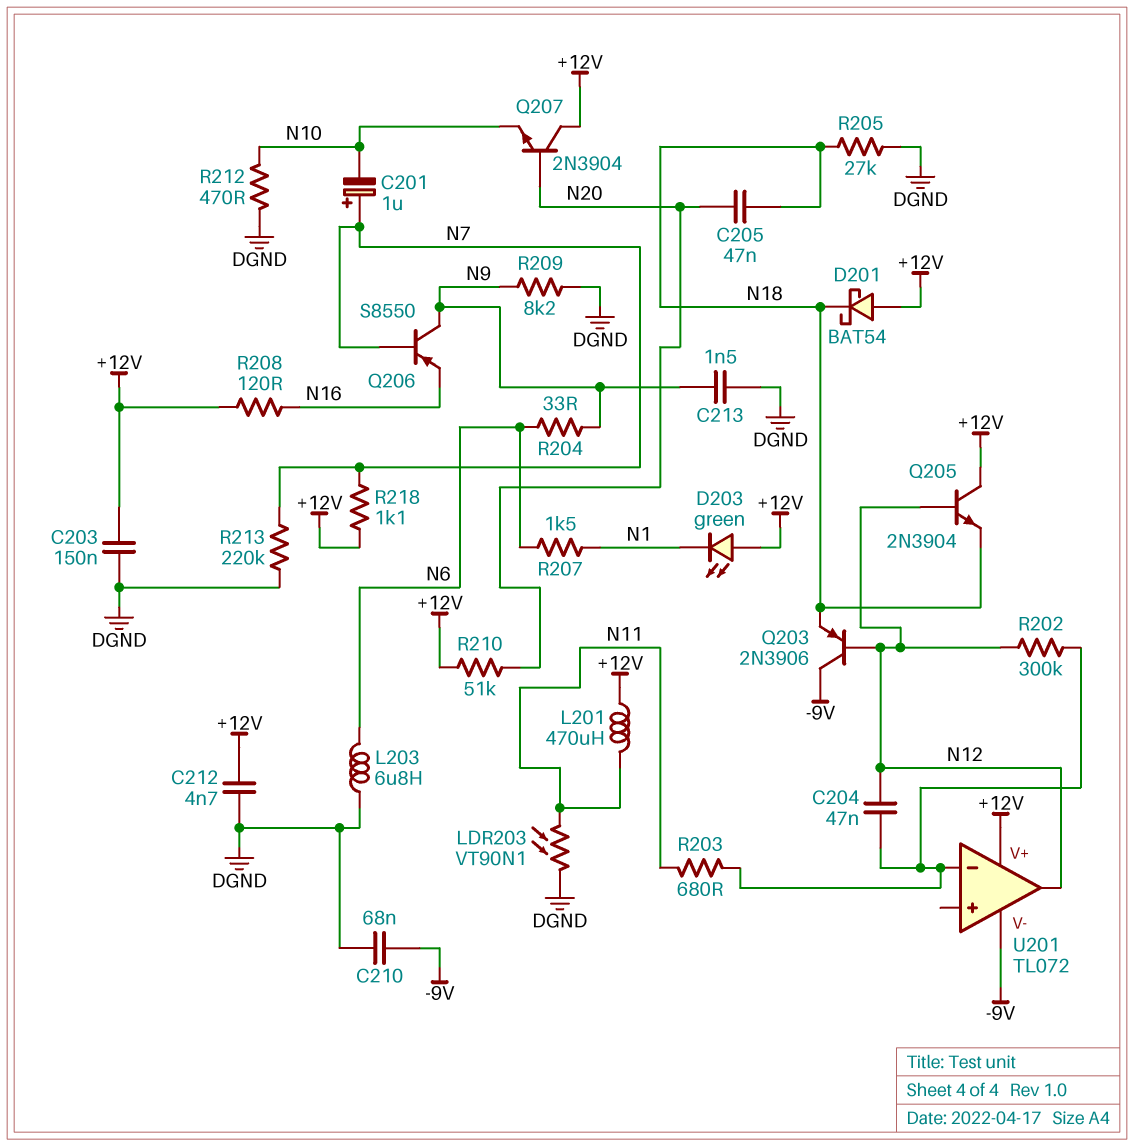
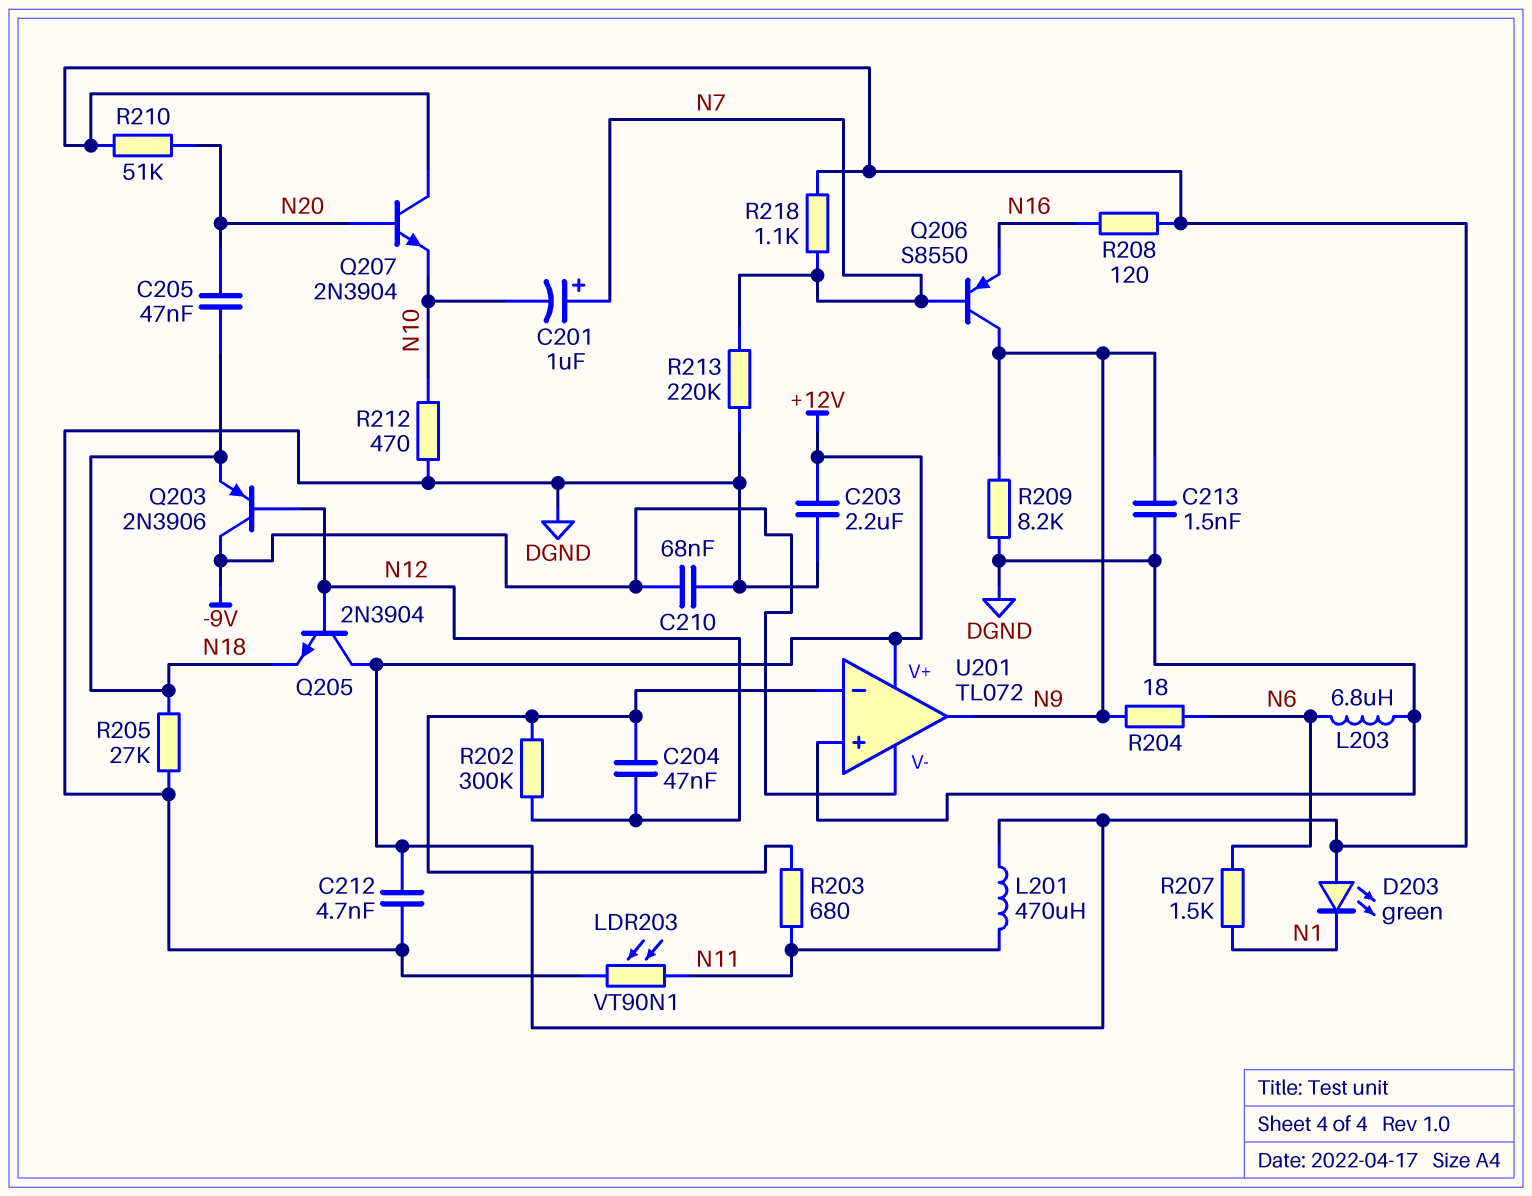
C203: 150nF (+12V, DGND) -> 2.2uF (+12V, DGND)
D201: schottky BAT54 (A +12V, K N18) -> none
R204: 33 (N6, N9) -> 18 (N6, N9)
U201 pin in+: none -> DGND
U201 pin out: N12 -> N9

